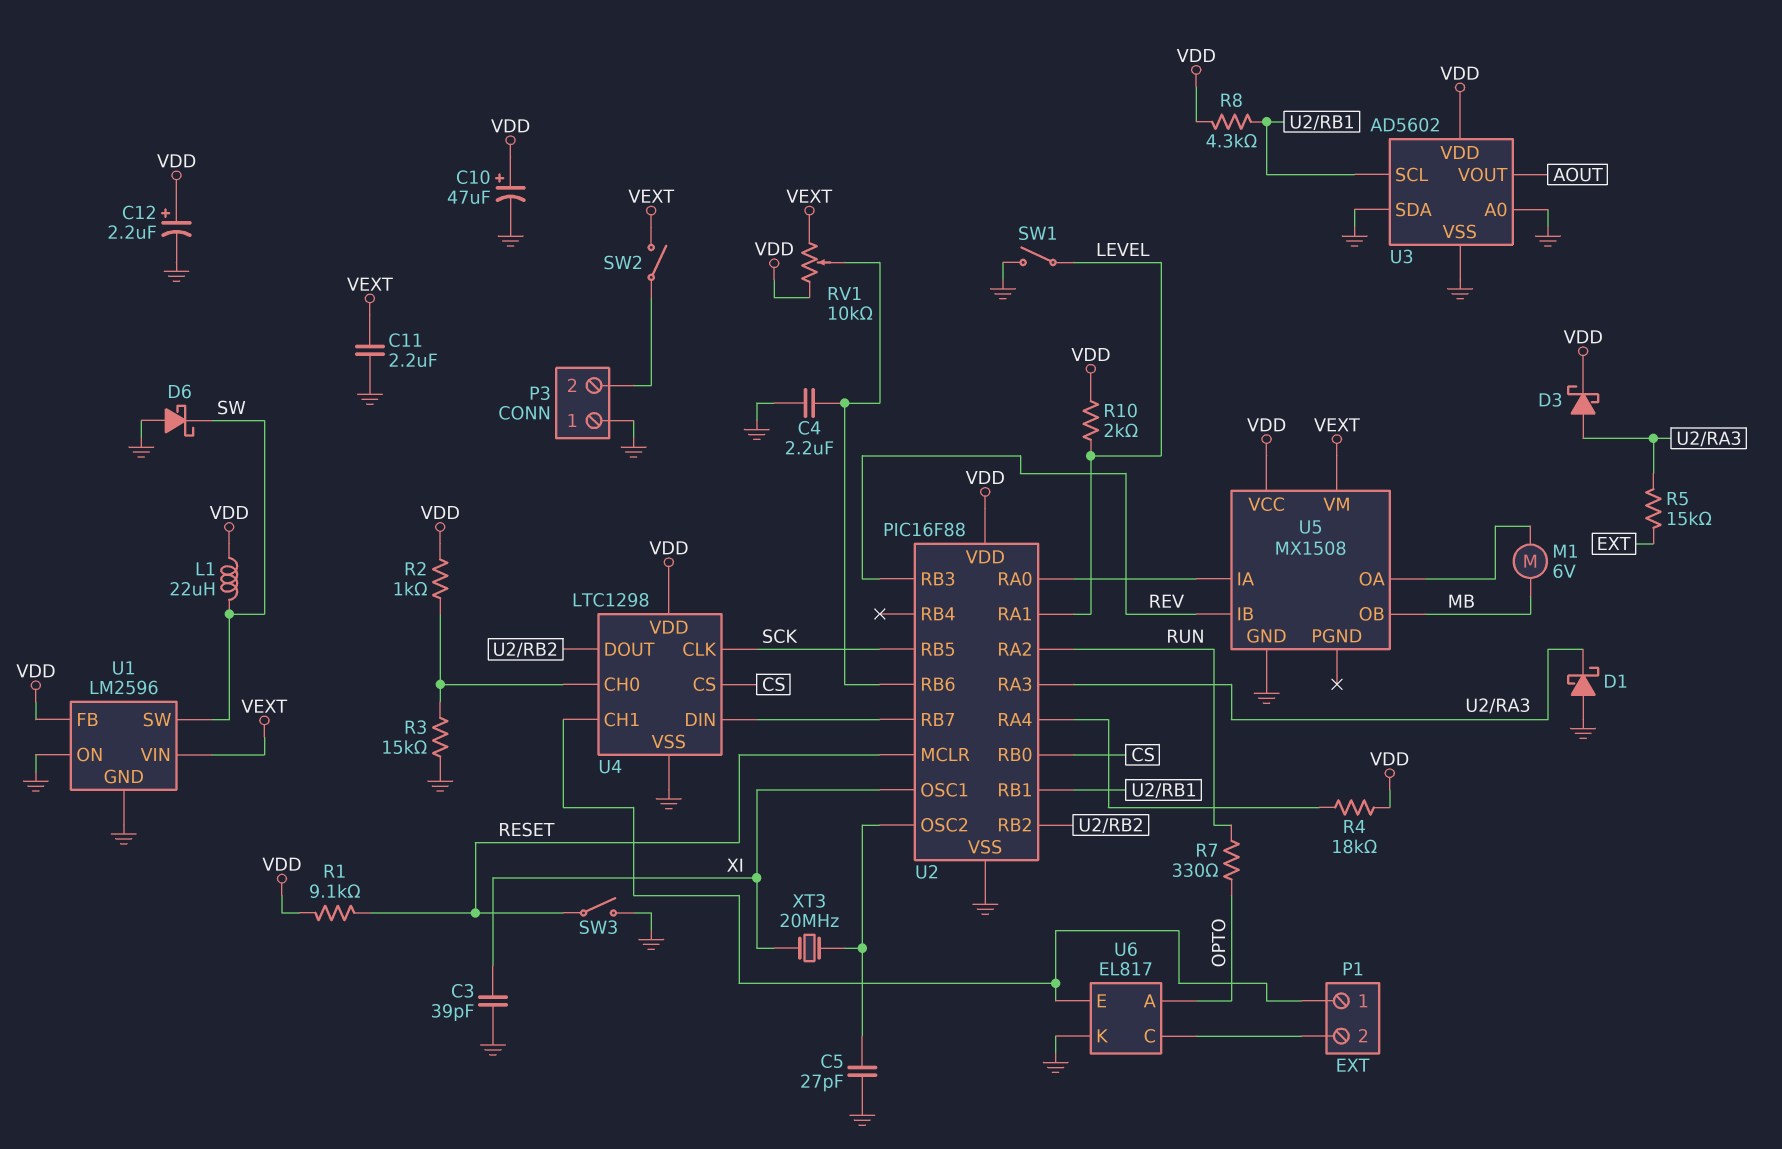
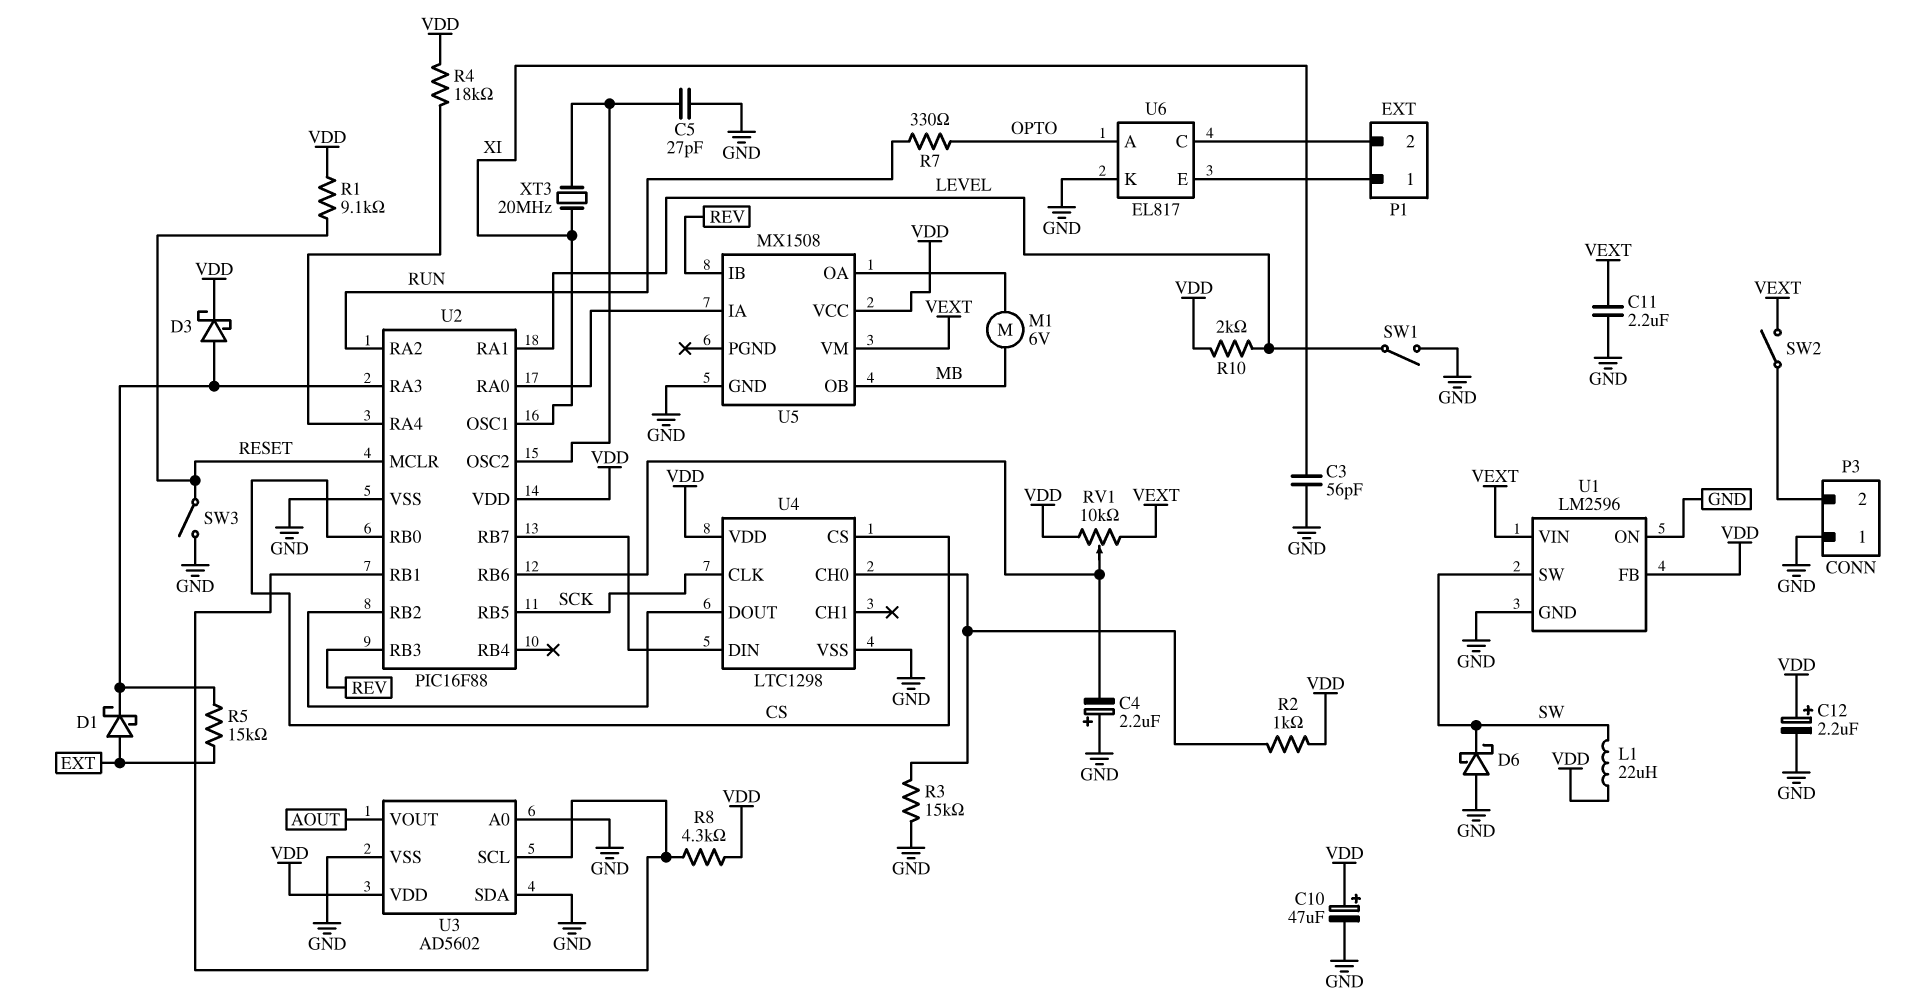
C3: 39pF (GND, XI) -> 56pF (GND, XI)
C4: 2.2uF (GND, U2/RB6) -> 2.2uF (plus GND, minus U2/RB6)
D1: schottky (A GND, K U2/RA3) -> schottky (A EXT, K U2/RA3)
U4 pin CH1: P1/1 -> none

